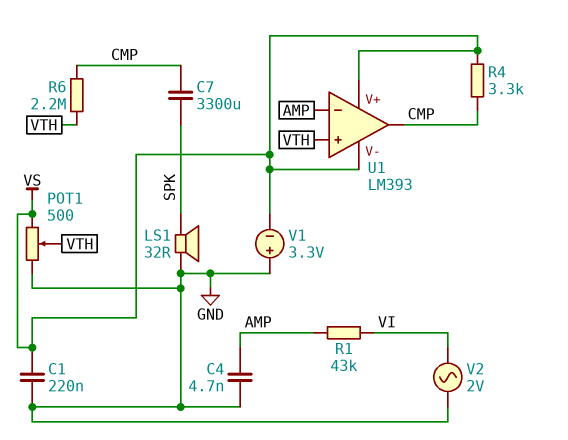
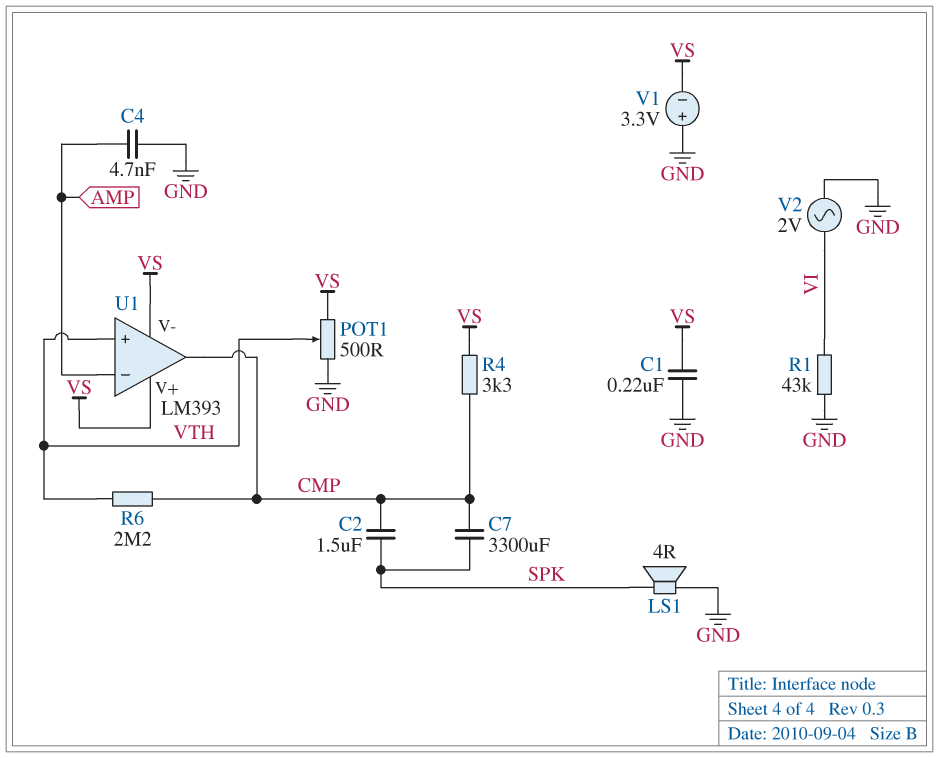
C2: none -> 1.5uF (CMP, SPK)
LS1: speaker 32R (GND, SPK) -> speaker 4R (GND, SPK)
R1: 43k (AMP, VI) -> 43k (GND, VI)

